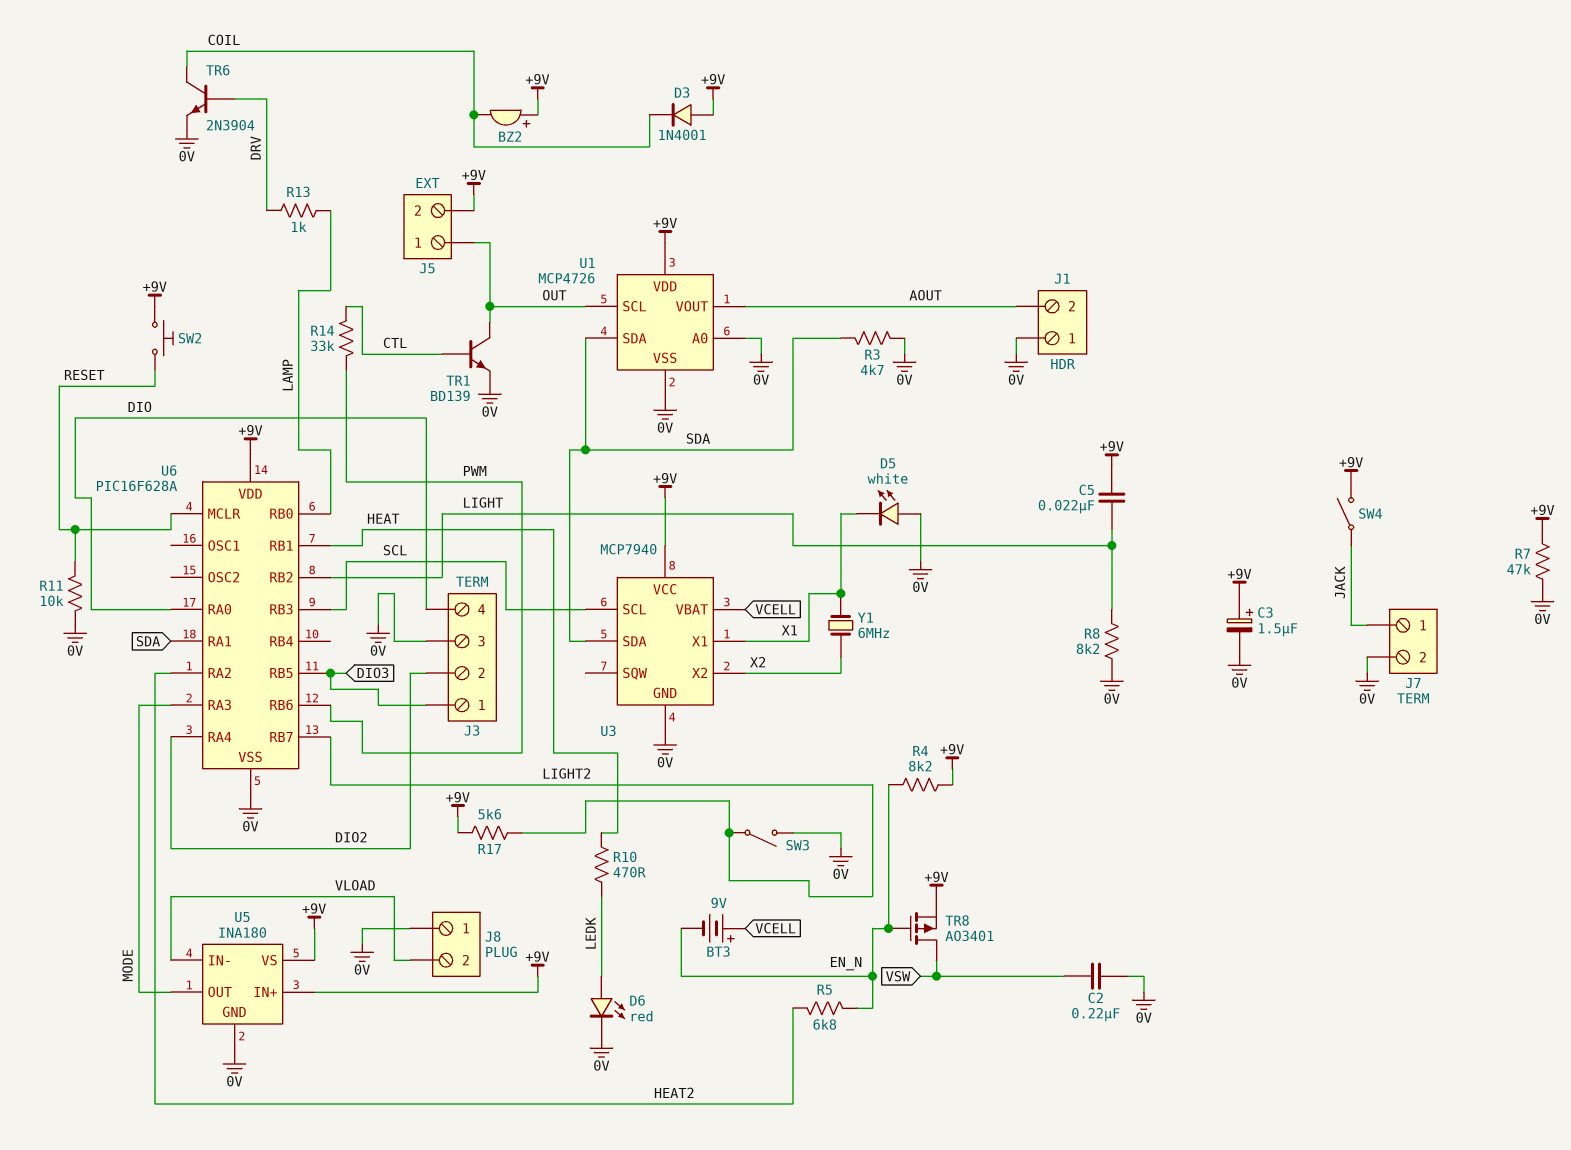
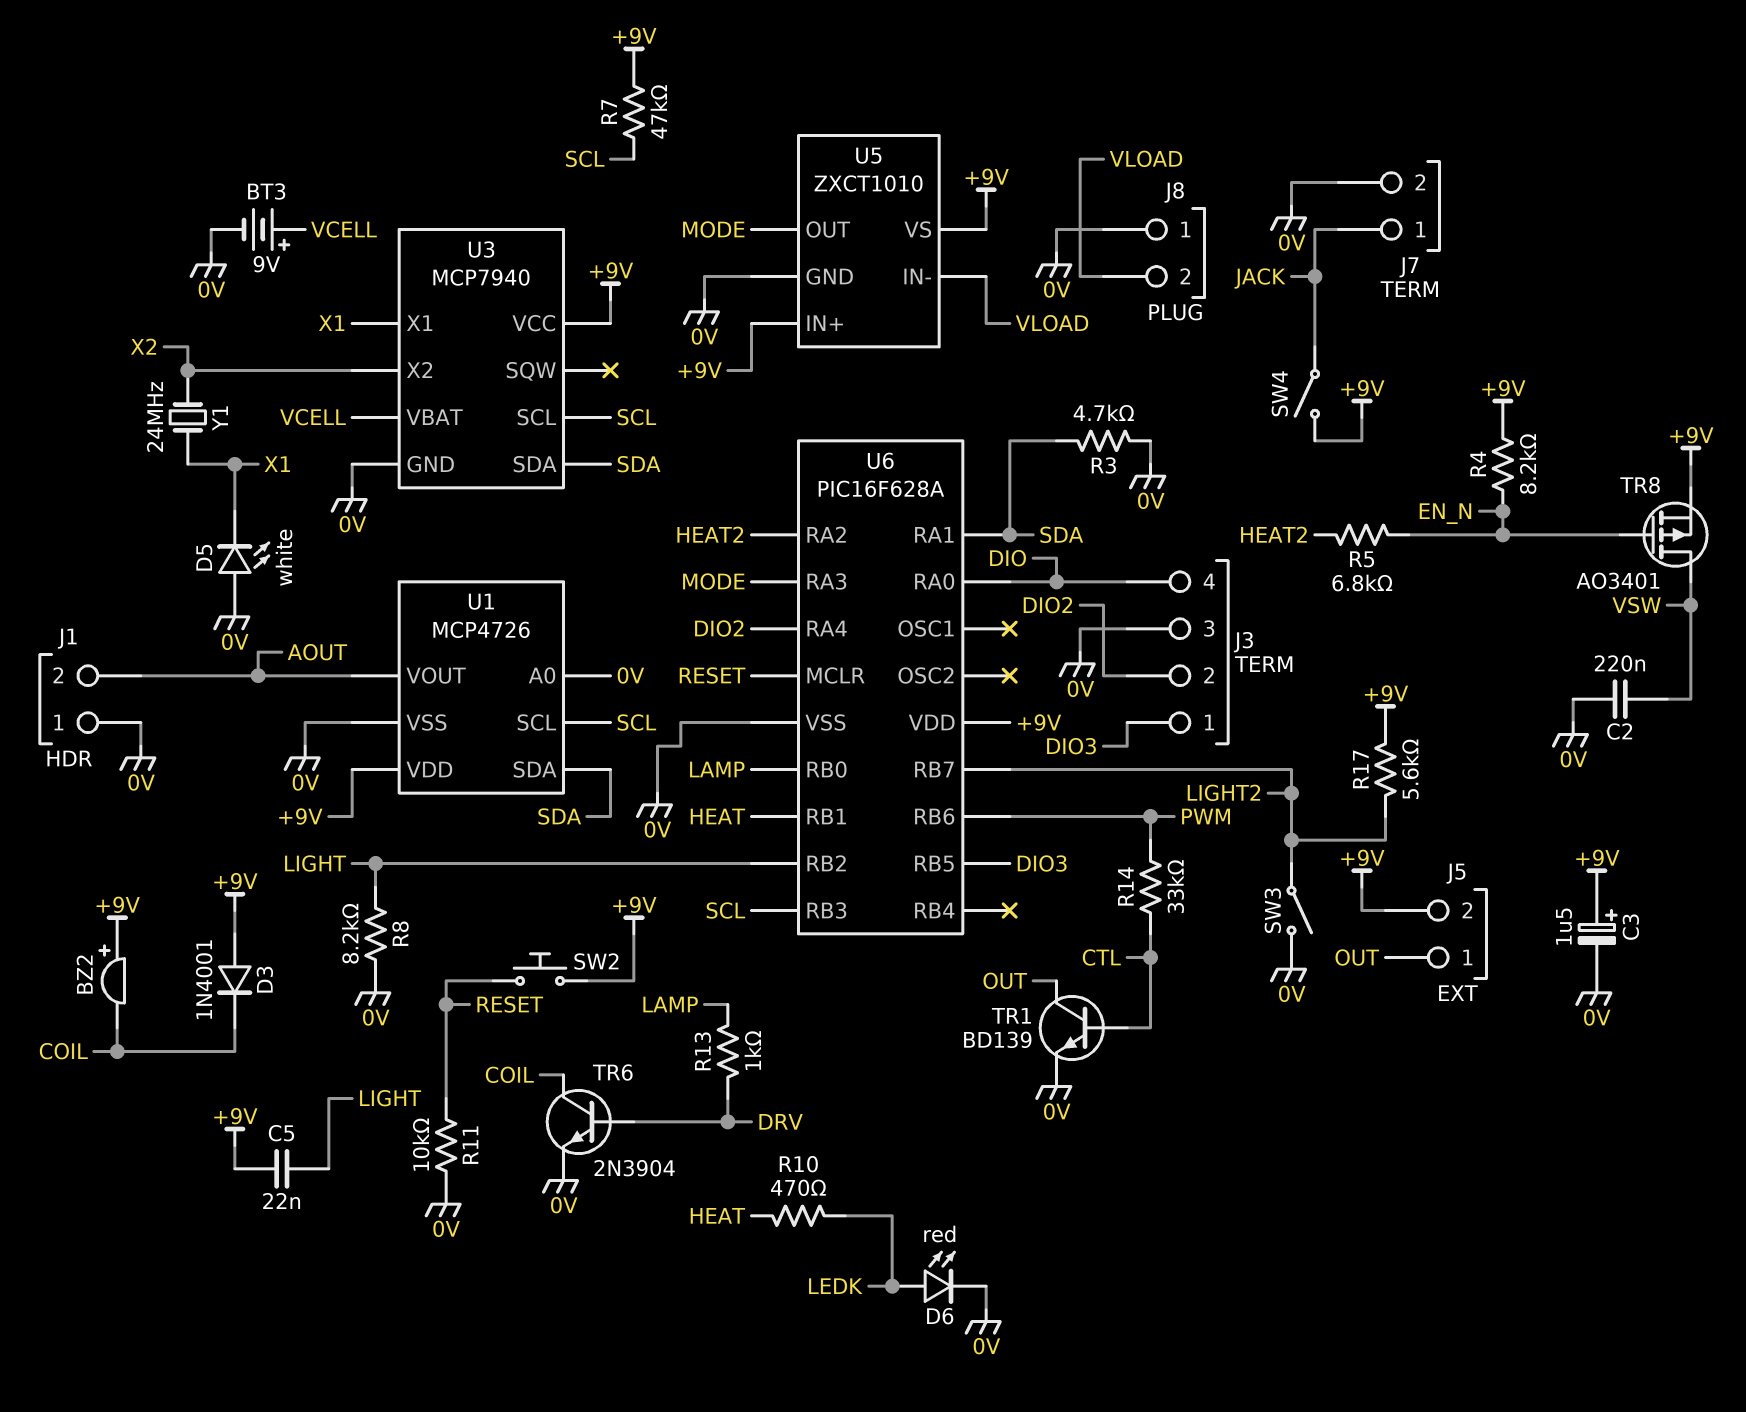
BT3: 9V (plus VCELL, minus EN_N) -> 9V (plus VCELL, minus 0V)
R7: 47k (+9V, 0V) -> 47k (+9V, SCL)
U1 pin SCL: OUT -> SCL
U5: INA180 -> ZXCT1010
Y1: 6MHz (X1, X2) -> 24MHz (X1, X2)

